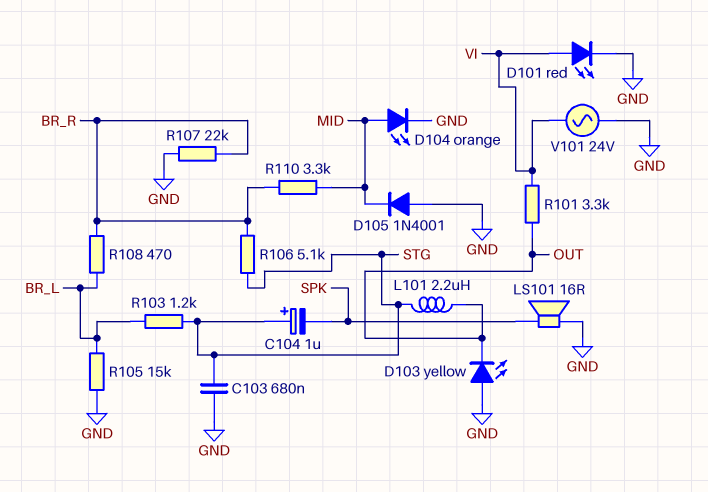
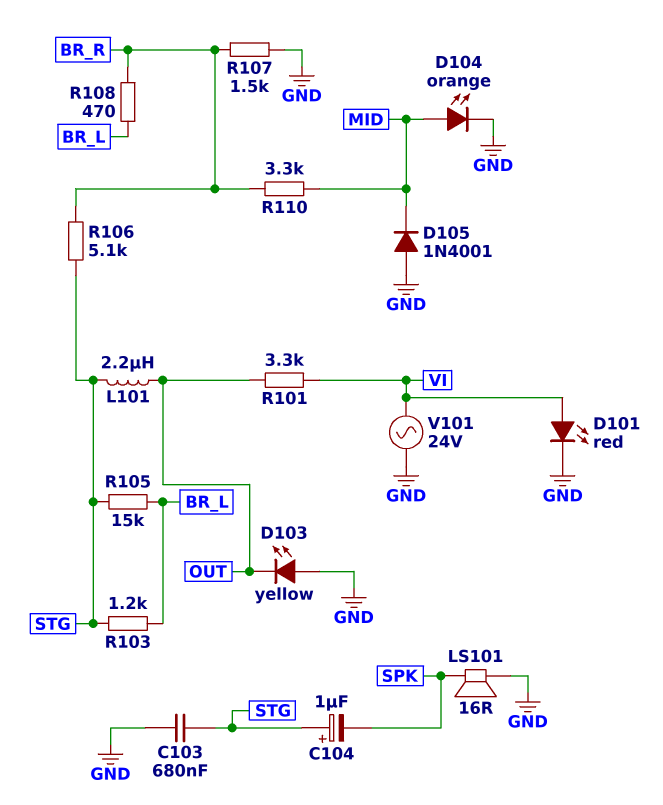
R105: 15k (BR_L, GND) -> 15k (BR_L, STG)
R107: 22k (BR_R, GND) -> 1.5k (BR_R, GND)

